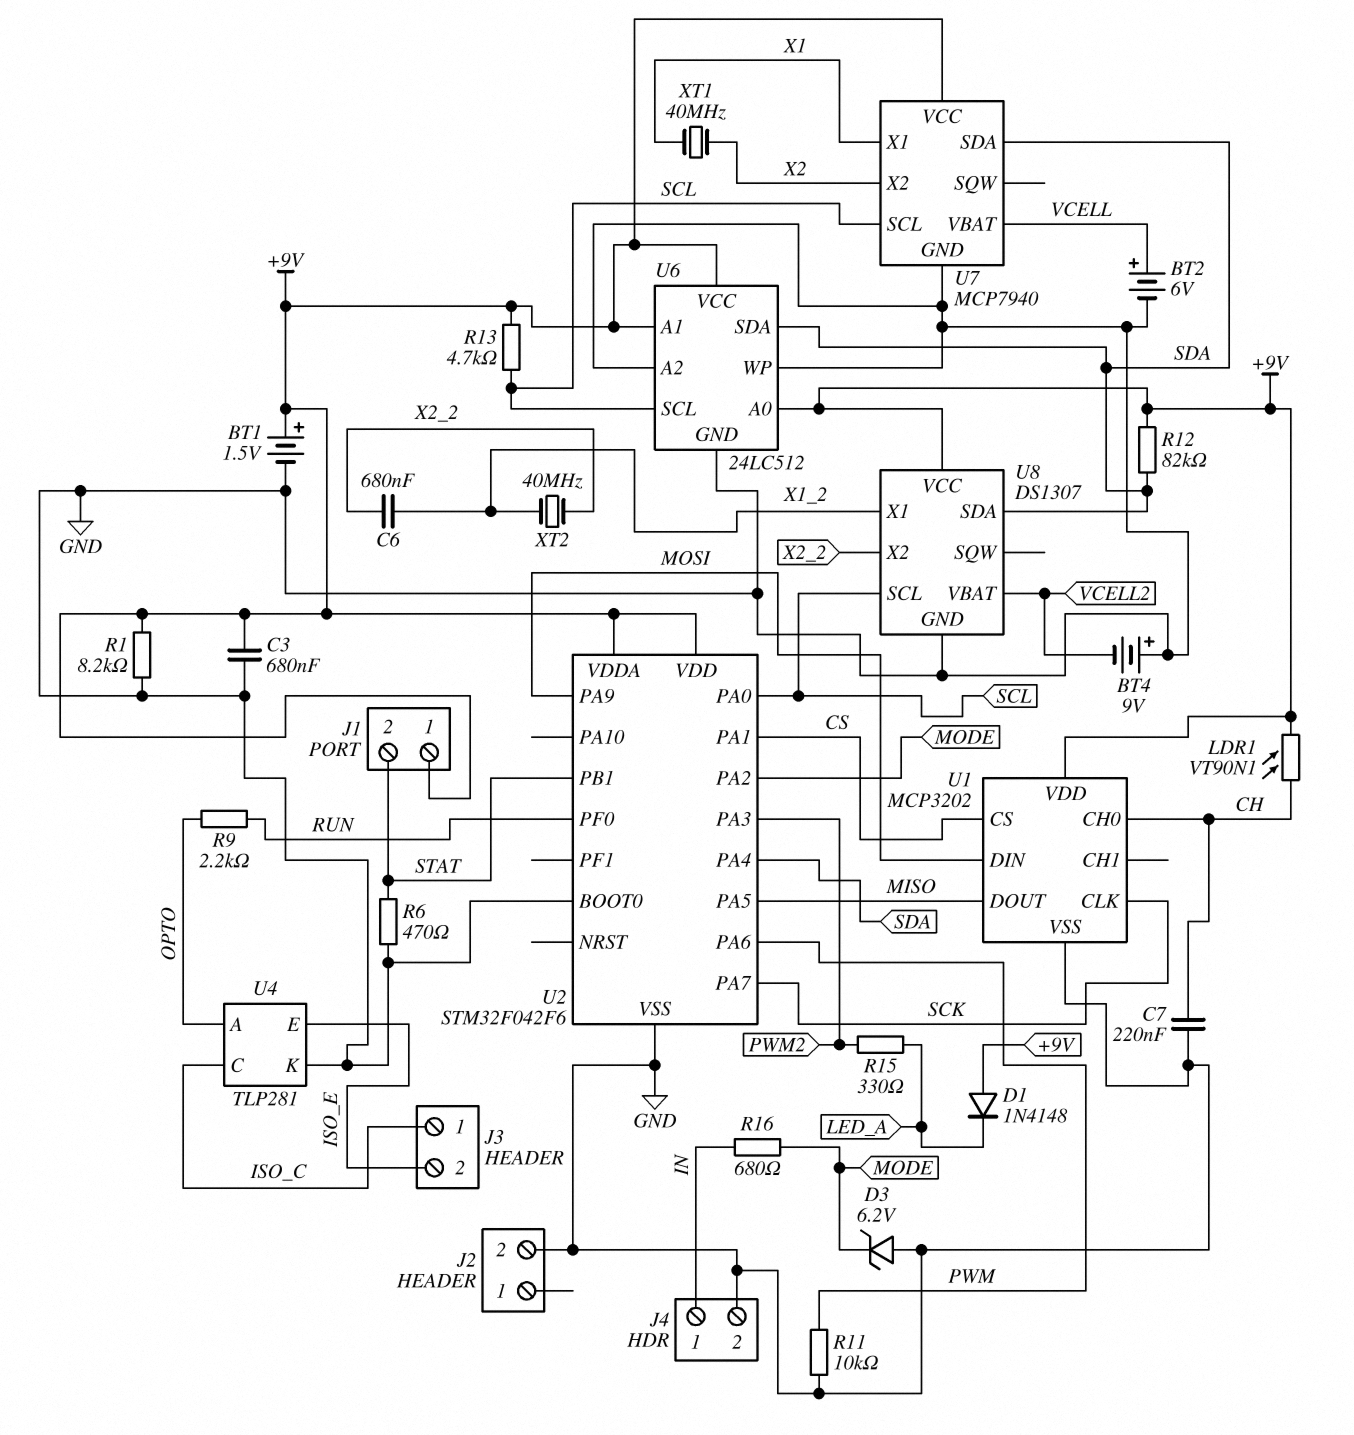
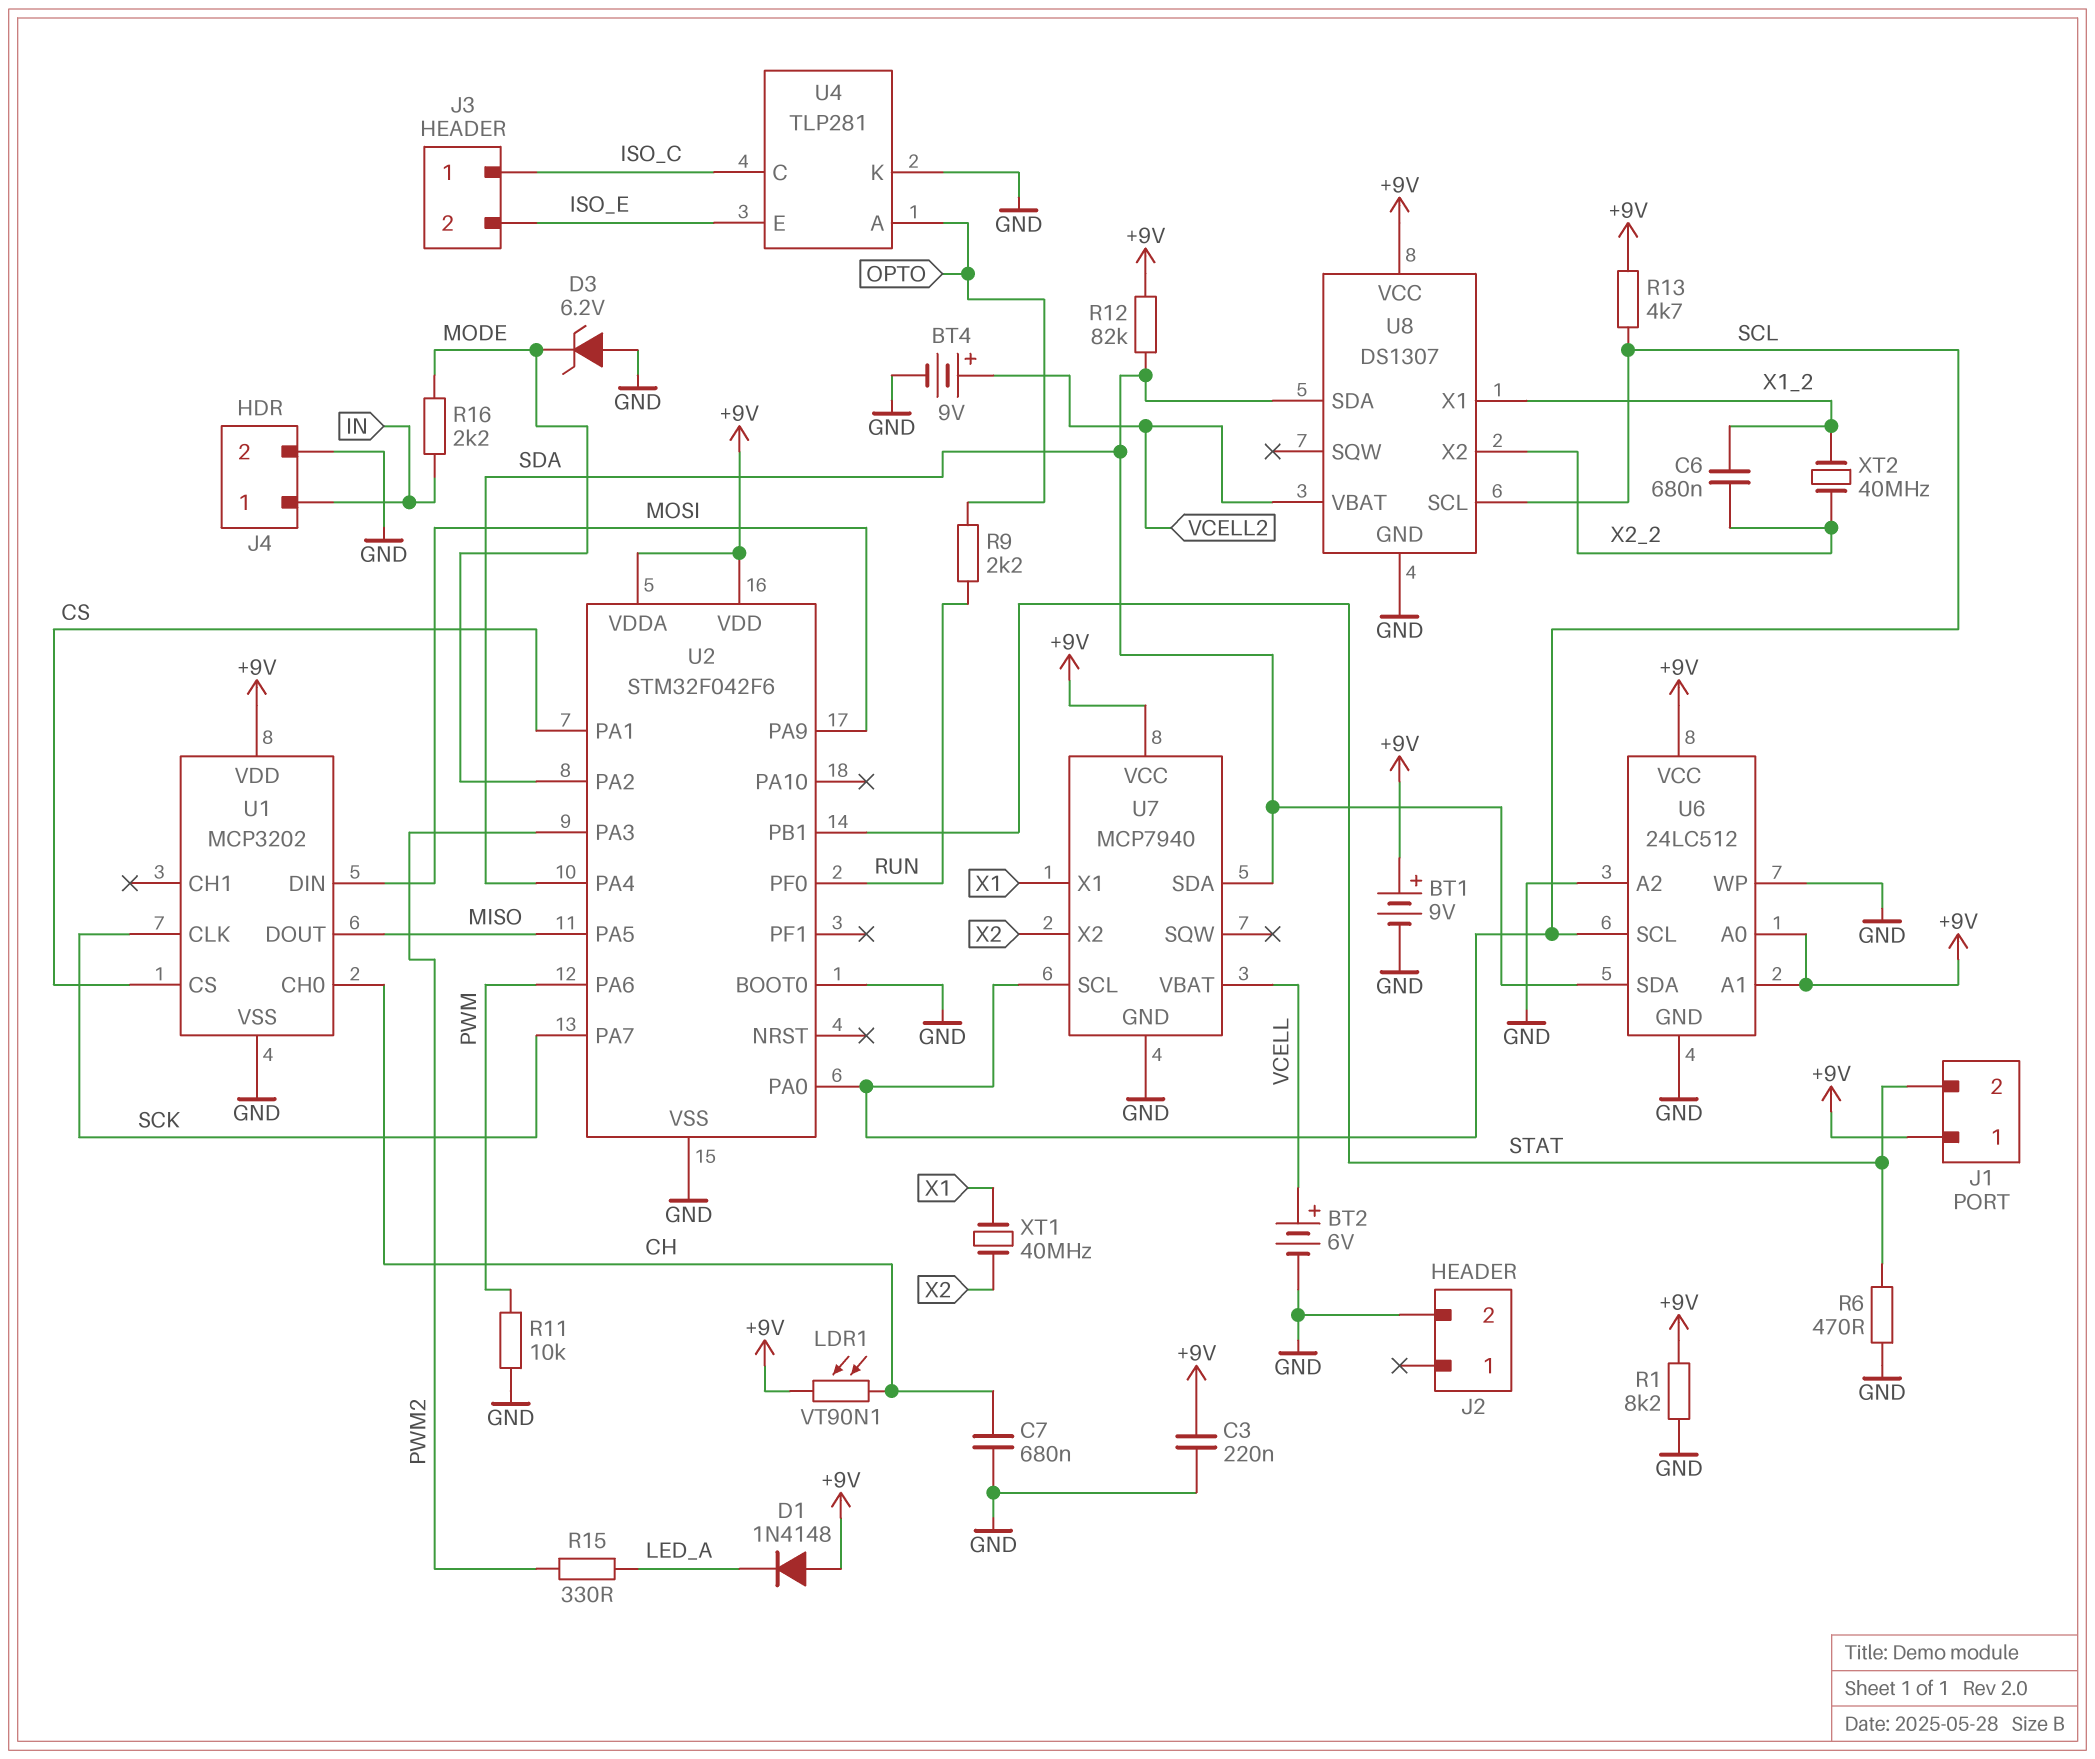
BT1: 1.5V (plus +9V, minus GND) -> 9V (plus +9V, minus GND)
BT4: 9V (plus GND, minus VCELL2) -> 9V (plus VCELL2, minus GND)
C3: 680nF (+9V, GND) -> 220nF (+9V, GND)
C7: 220nF (CH, GND) -> 680nF (CH, GND)
R16: 680 (IN, MODE) -> 2.2k (IN, MODE)

